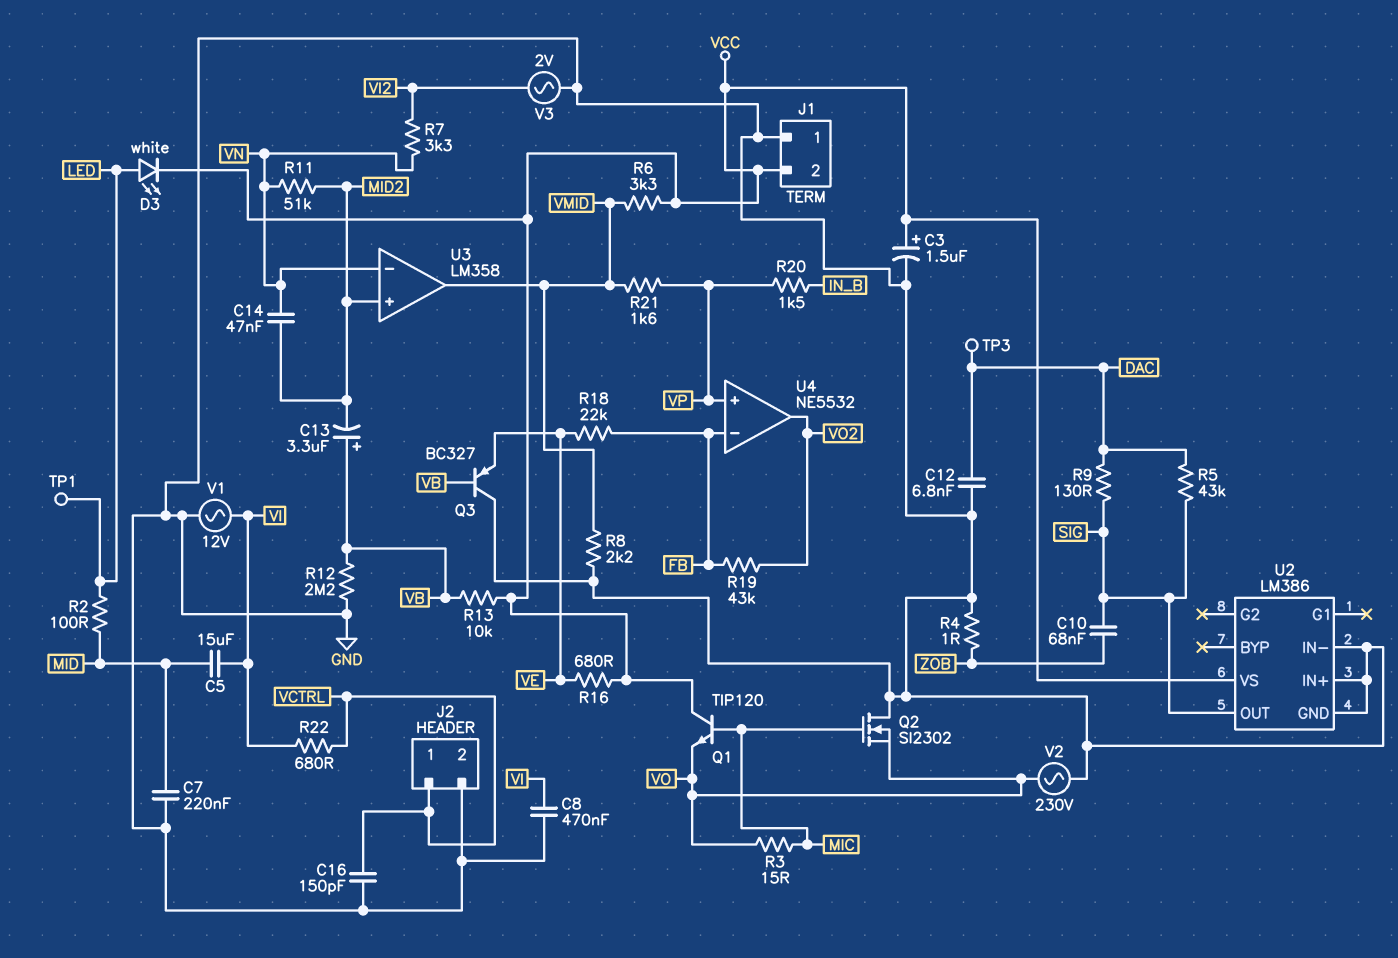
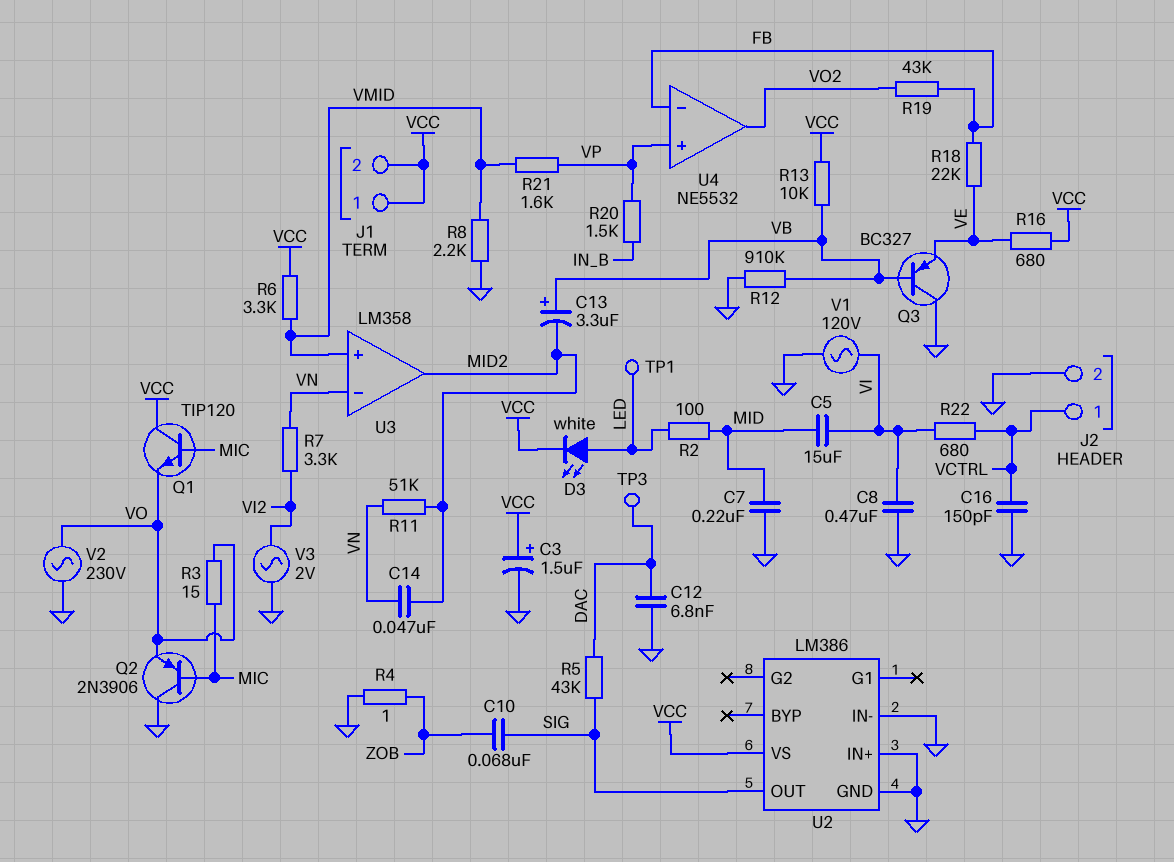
J1 pin 1: GND -> VCC
Q2: NMOS SI2302 (G MIC, D GND, S VO) -> PNP 2N3906 (B MIC, C GND, E VO)
R9: 130 (DAC, SIG) -> none
R12: 2.2M (GND, VB) -> 910k (GND, VB)
U3 pin in+: MID2 -> VMID
U3 pin out: VMID -> MID2
V1: AC 12V (GND, VI) -> AC 120V (GND, VI)

